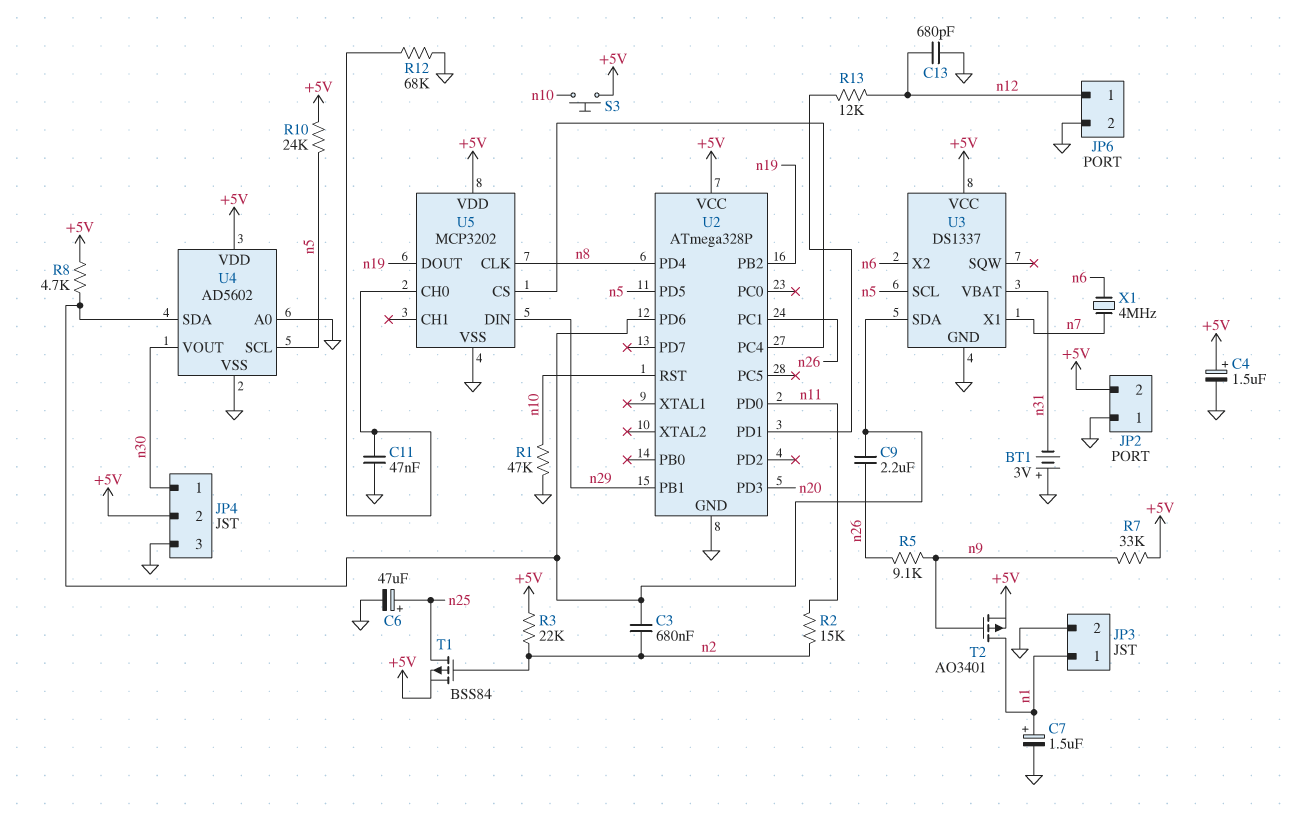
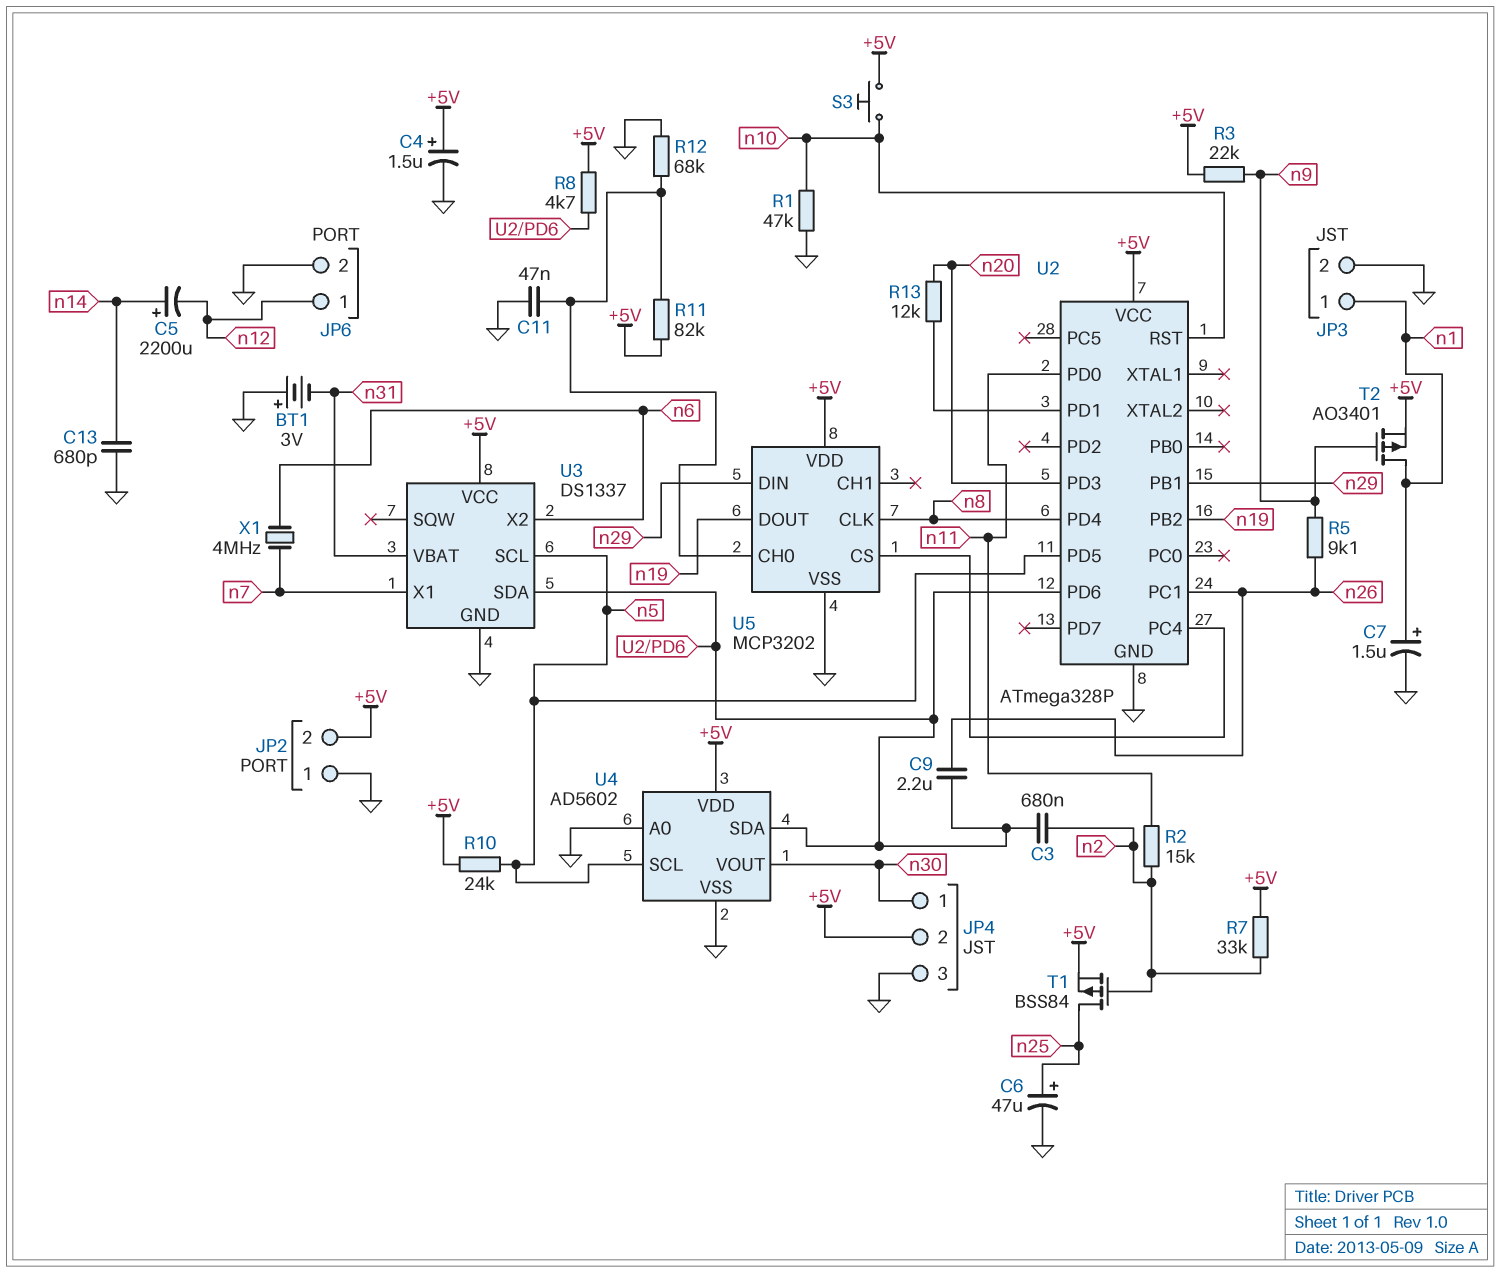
C5: none -> 2200uF (plus n14, minus n12)
C13: 680pF (GND, n12) -> 680pF (GND, n14)
R3: 22k (+5V, n2) -> 22k (+5V, n9)
R7: 33k (+5V, n9) -> 33k (+5V, n2)
R11: none -> 82k (+5V, U5/CH0)
R13: 12k (U2/PD1, n12) -> 12k (U2/PD1, n20)

